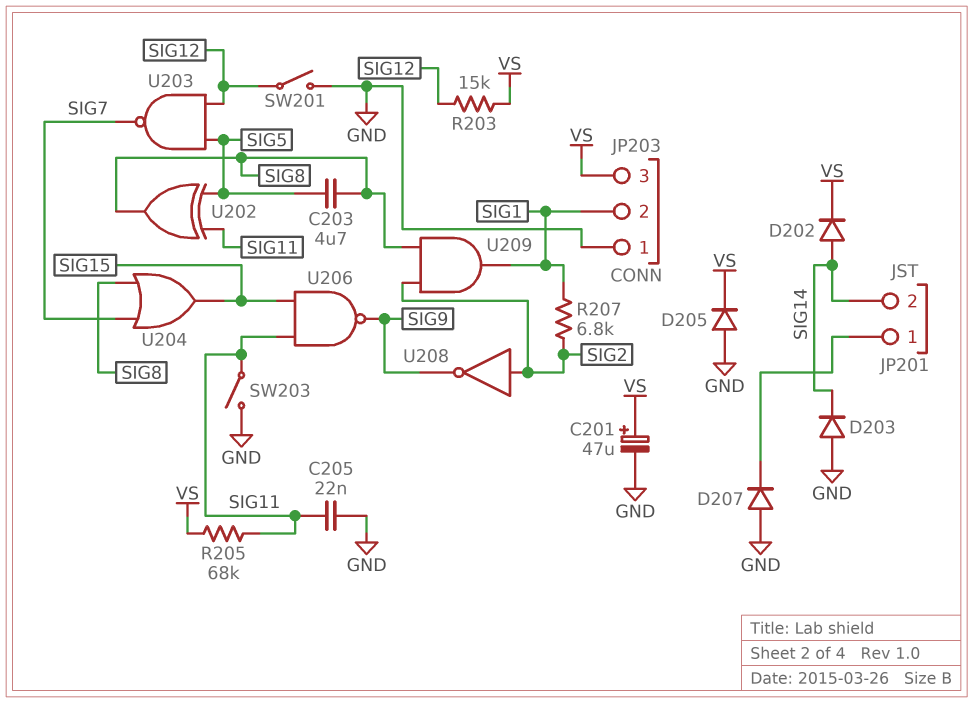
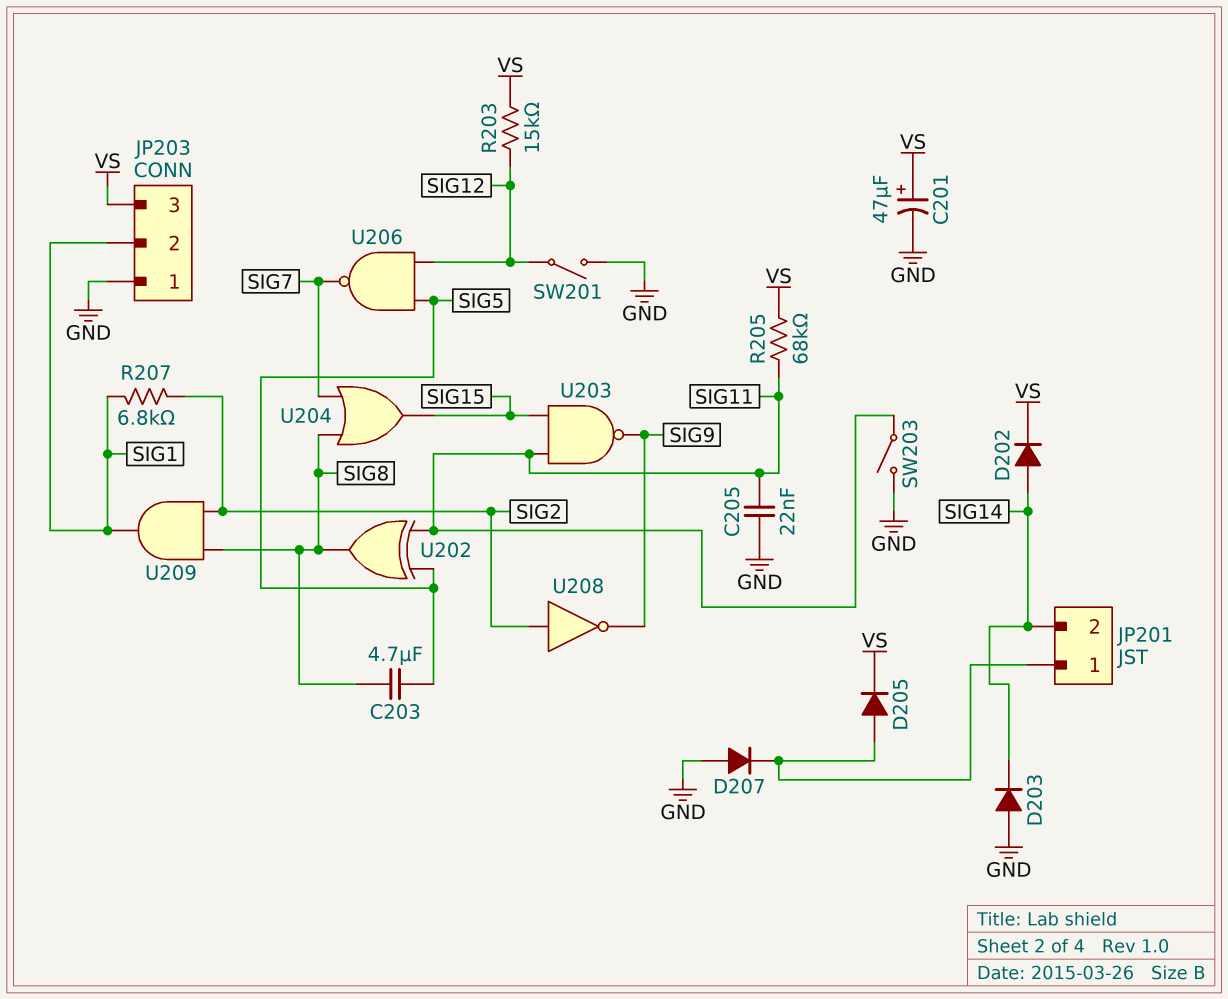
D205: diode (A GND, K VS) -> diode (A JP201/1, K VS)
U203: NAND (in SIG5, in SIG12, out SIG7) -> NAND (in SIG11, in SIG15, out SIG9)
U206: NAND (in SIG11, in SIG15, out SIG9) -> NAND (in SIG5, in SIG12, out SIG7)

